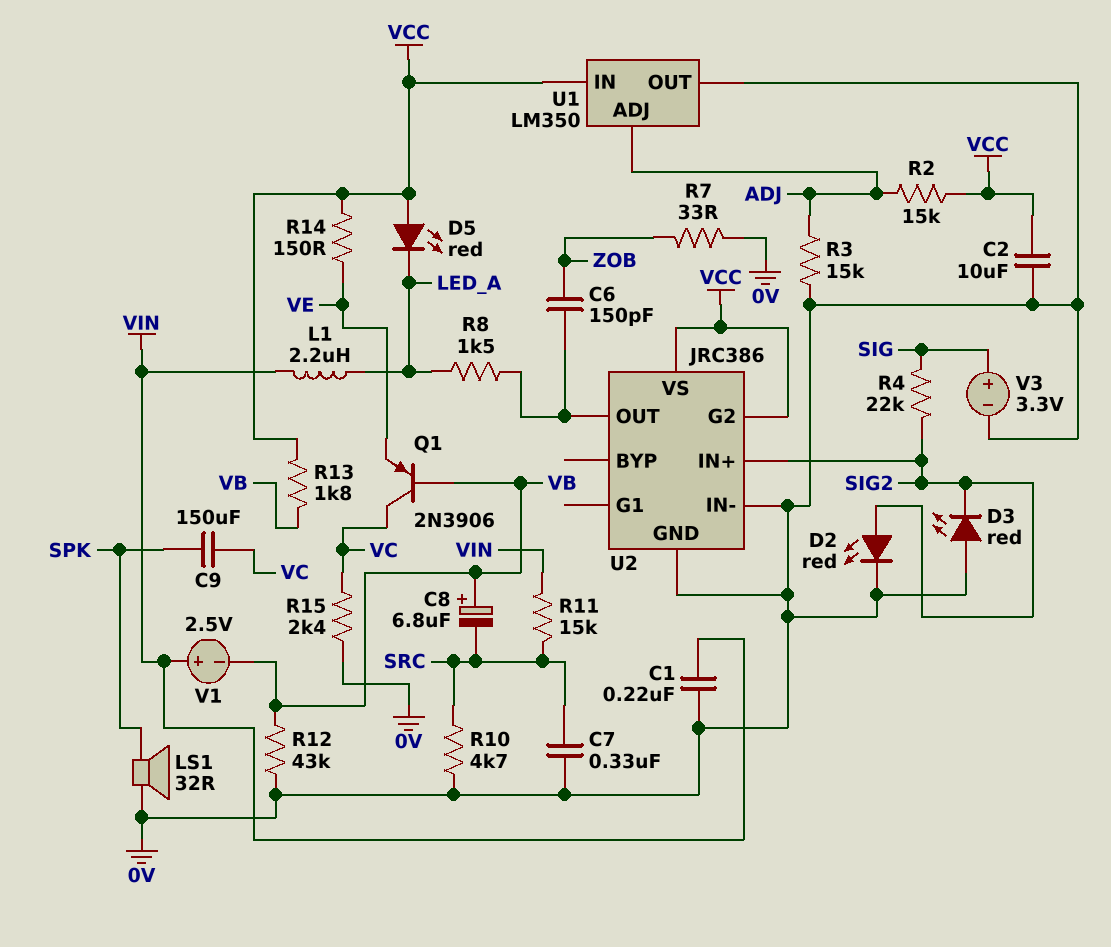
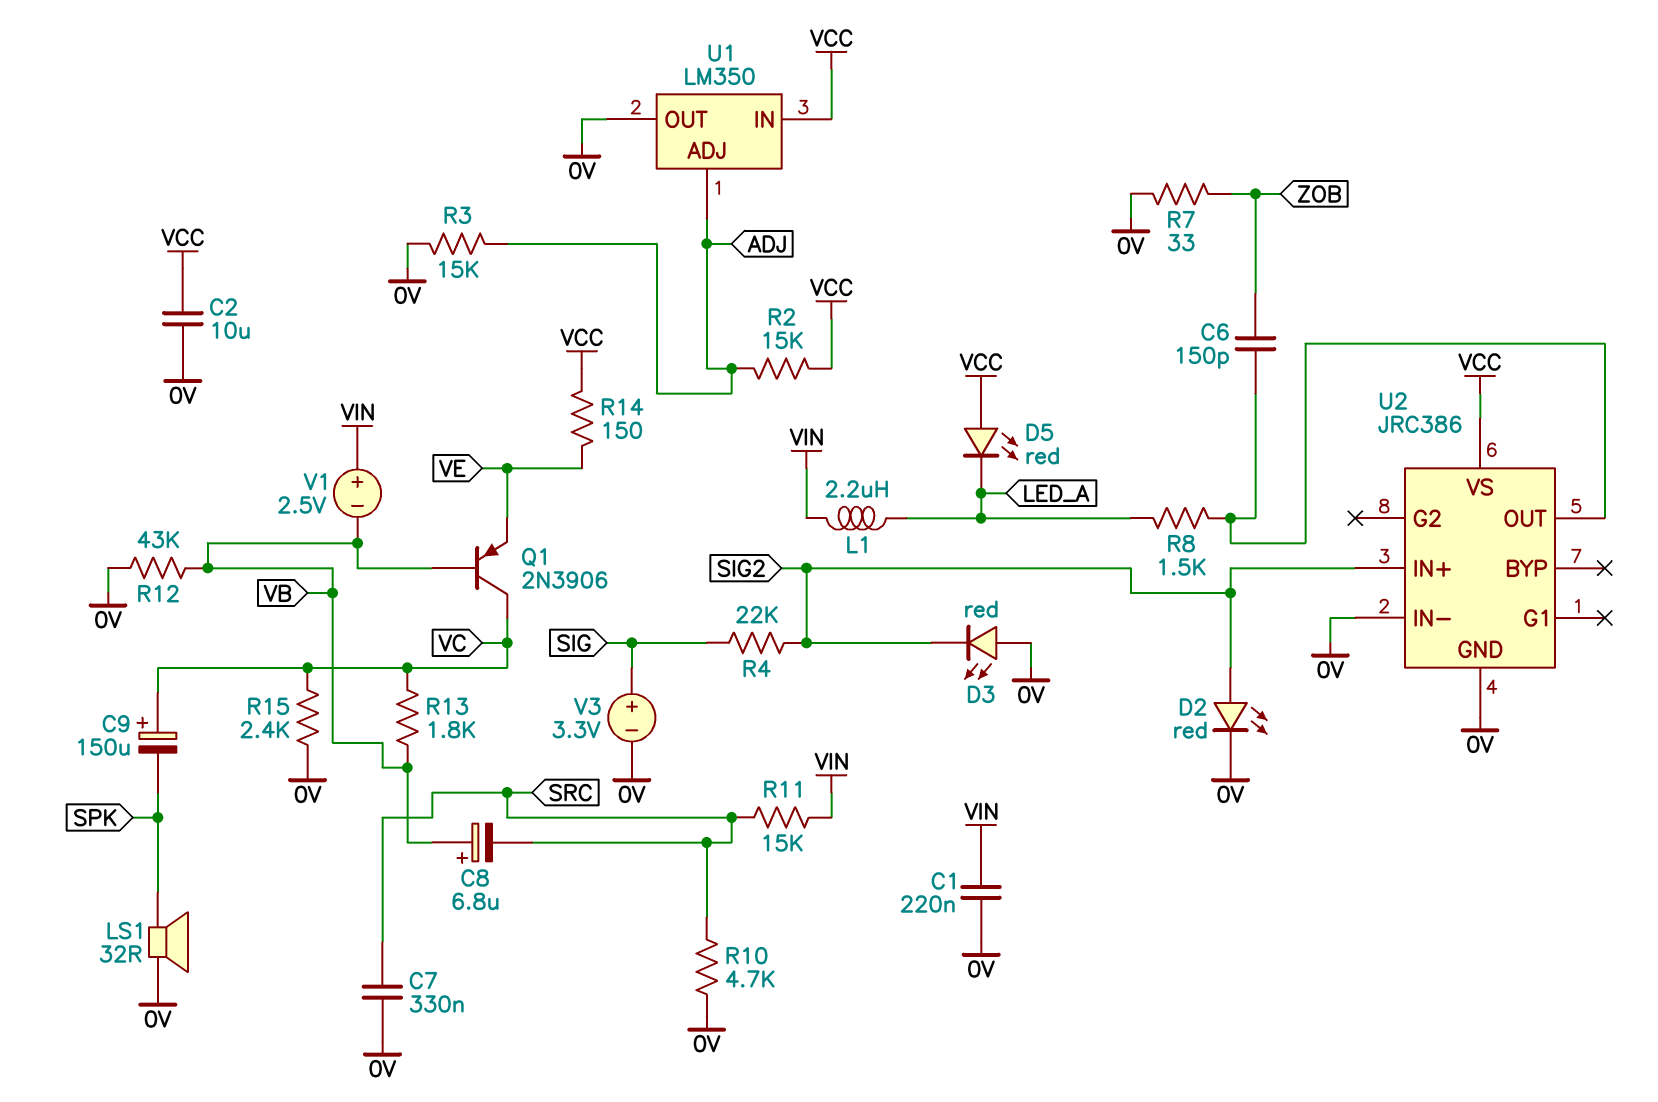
C9: 150uF (SPK, VC) -> 150uF (plus VC, minus SPK)
R13: 1.8k (VB, VCC) -> 1.8k (VB, VC)
U2 pin G2: VCC -> none

